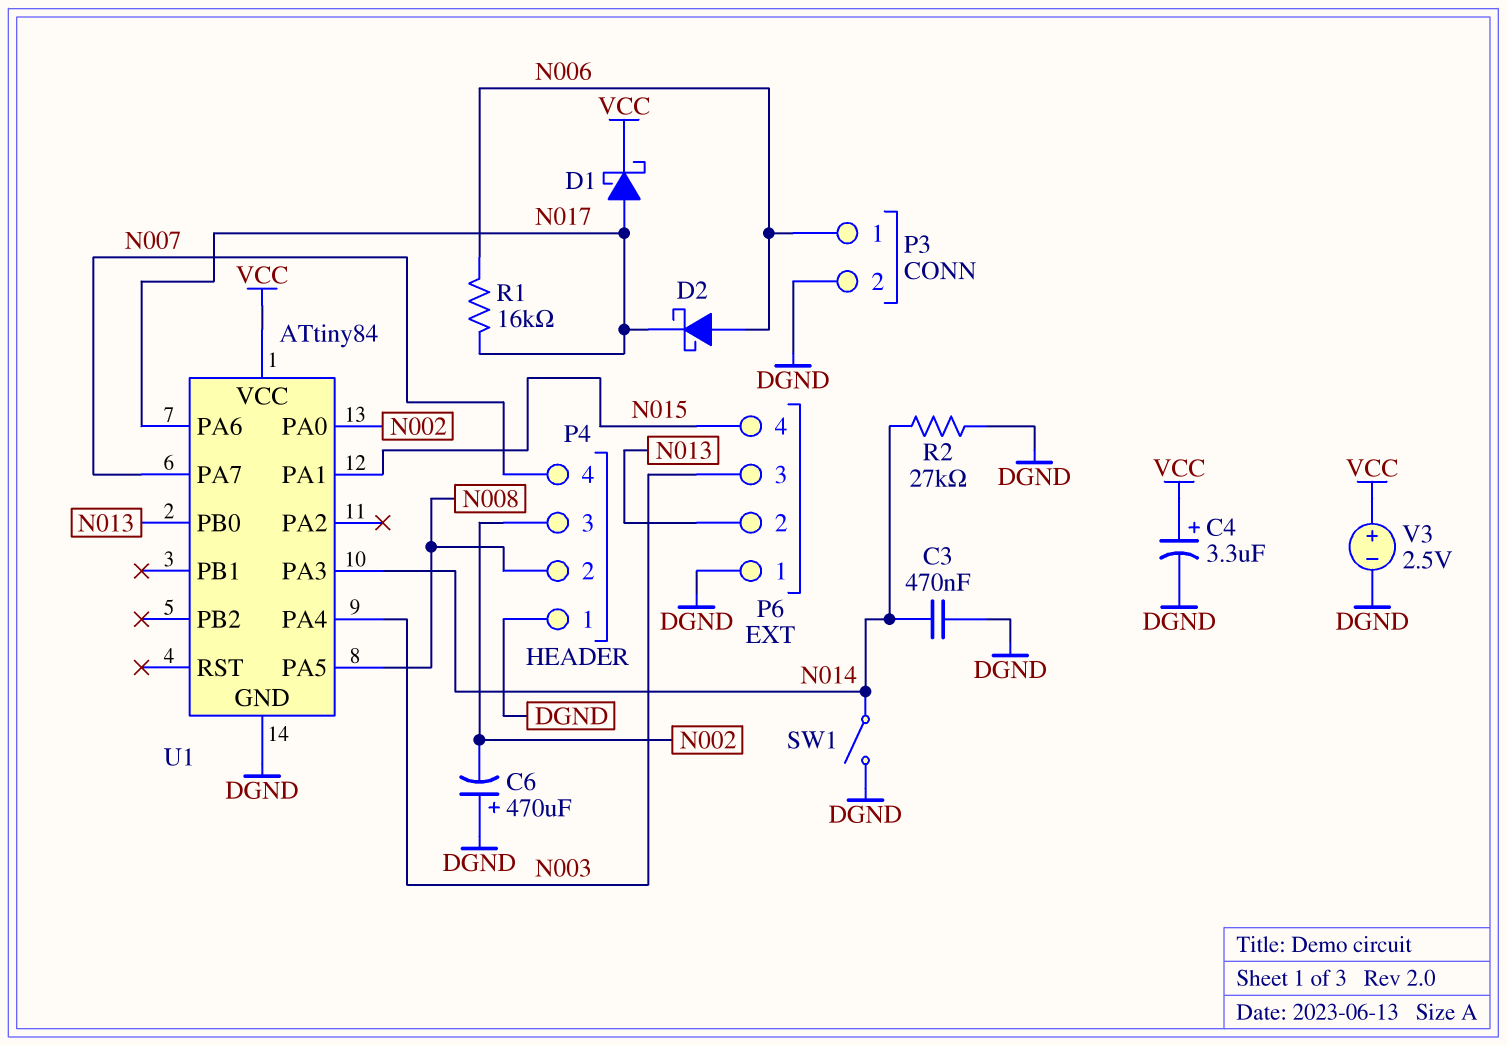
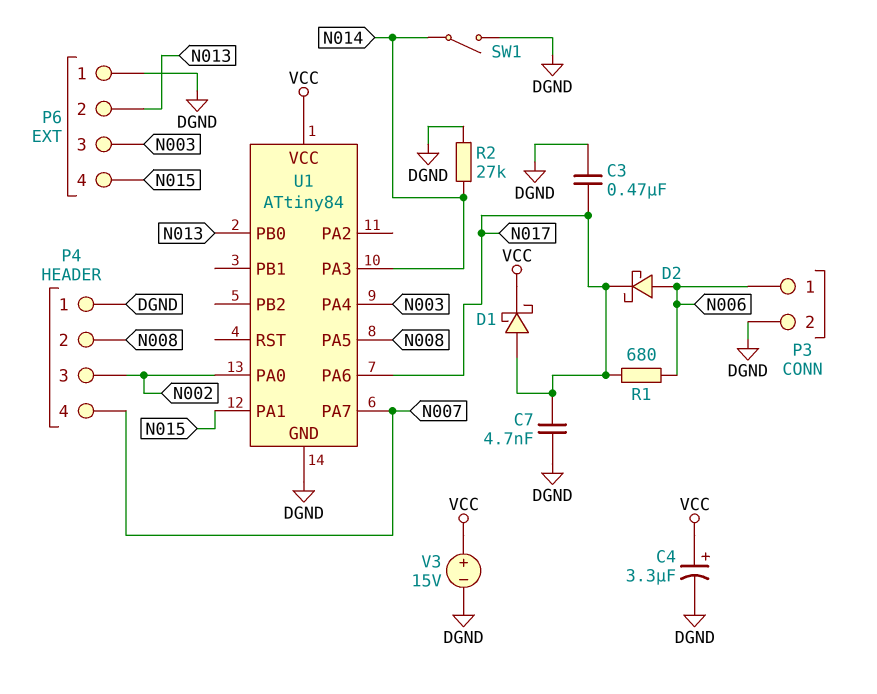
C3: 470nF (DGND, N014) -> 470nF (DGND, N017)
C6: 470uF (plus DGND, minus N002) -> none
C7: none -> 4.7nF (DGND, N017)
R1: 16k (N006, N017) -> 680 (N006, N017)
V3: 2.5V (plus VCC, minus DGND) -> 15V (plus VCC, minus DGND)

